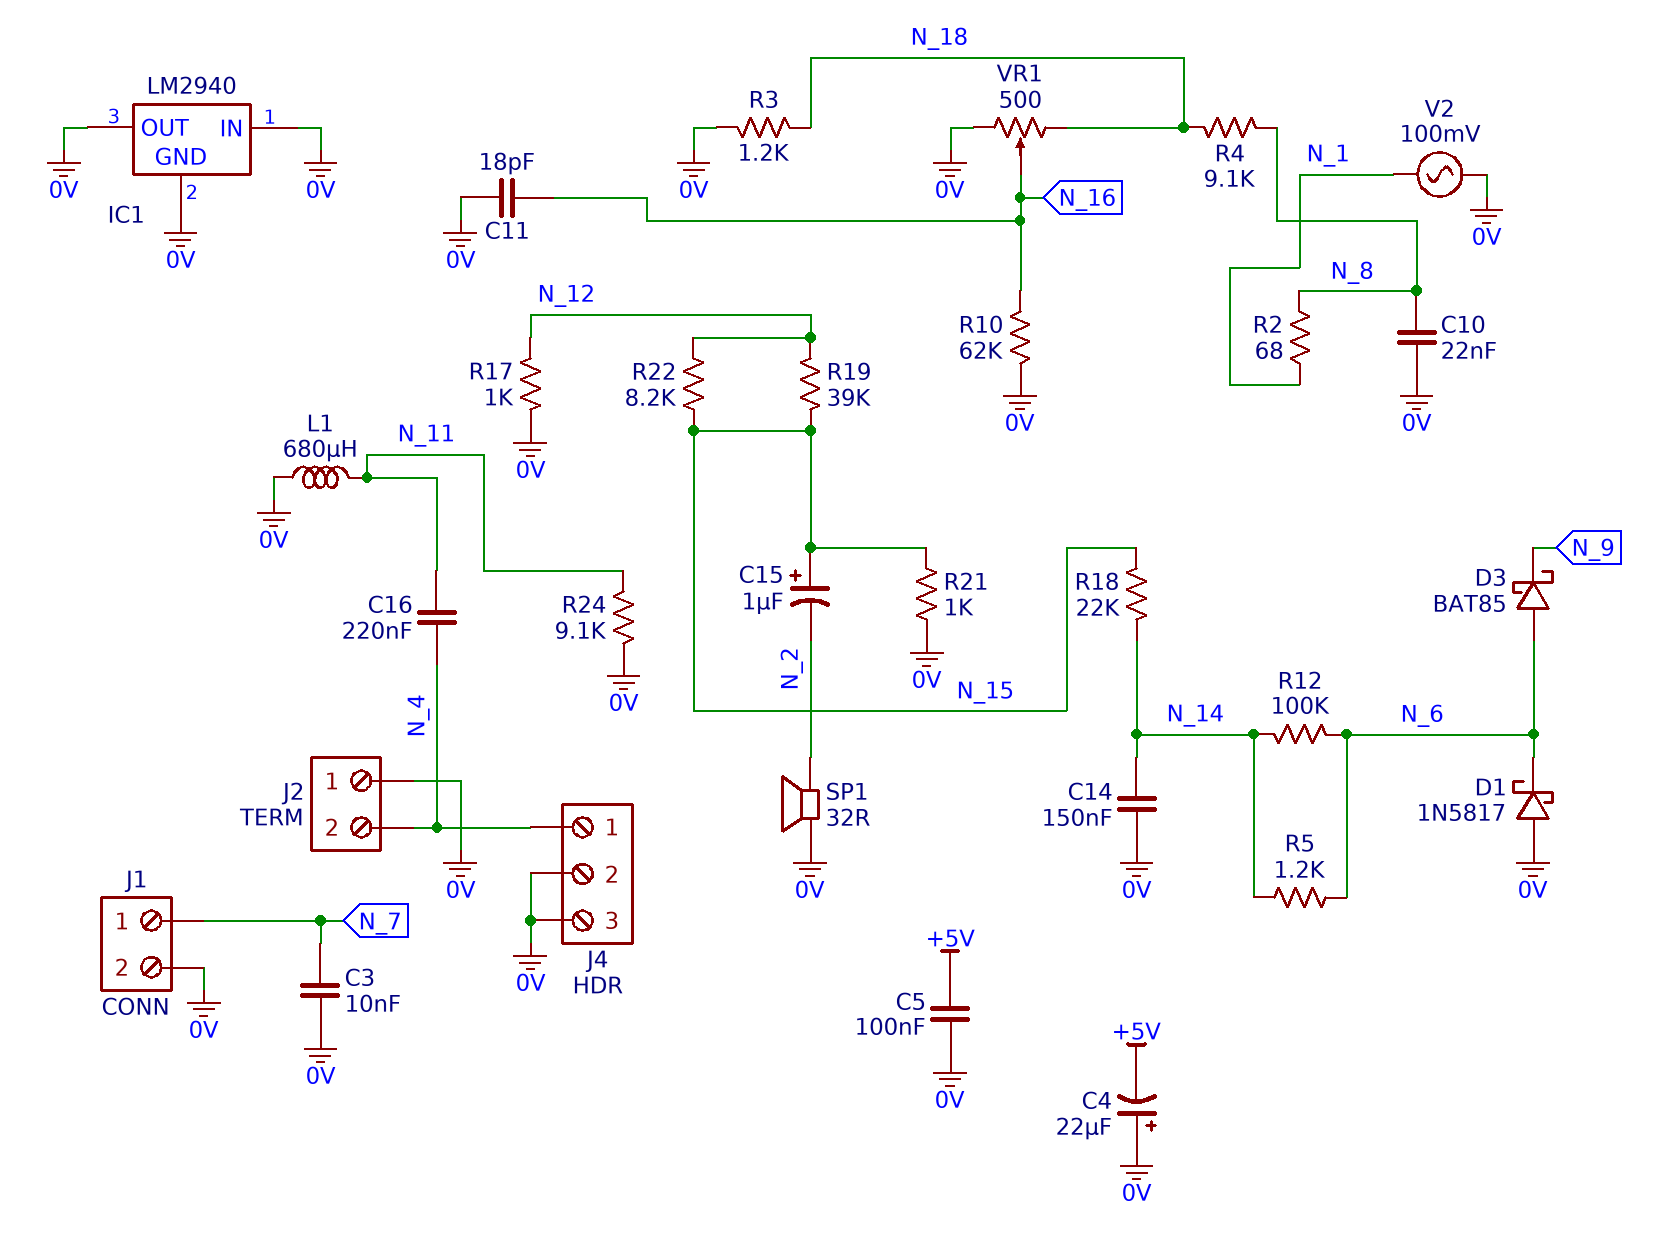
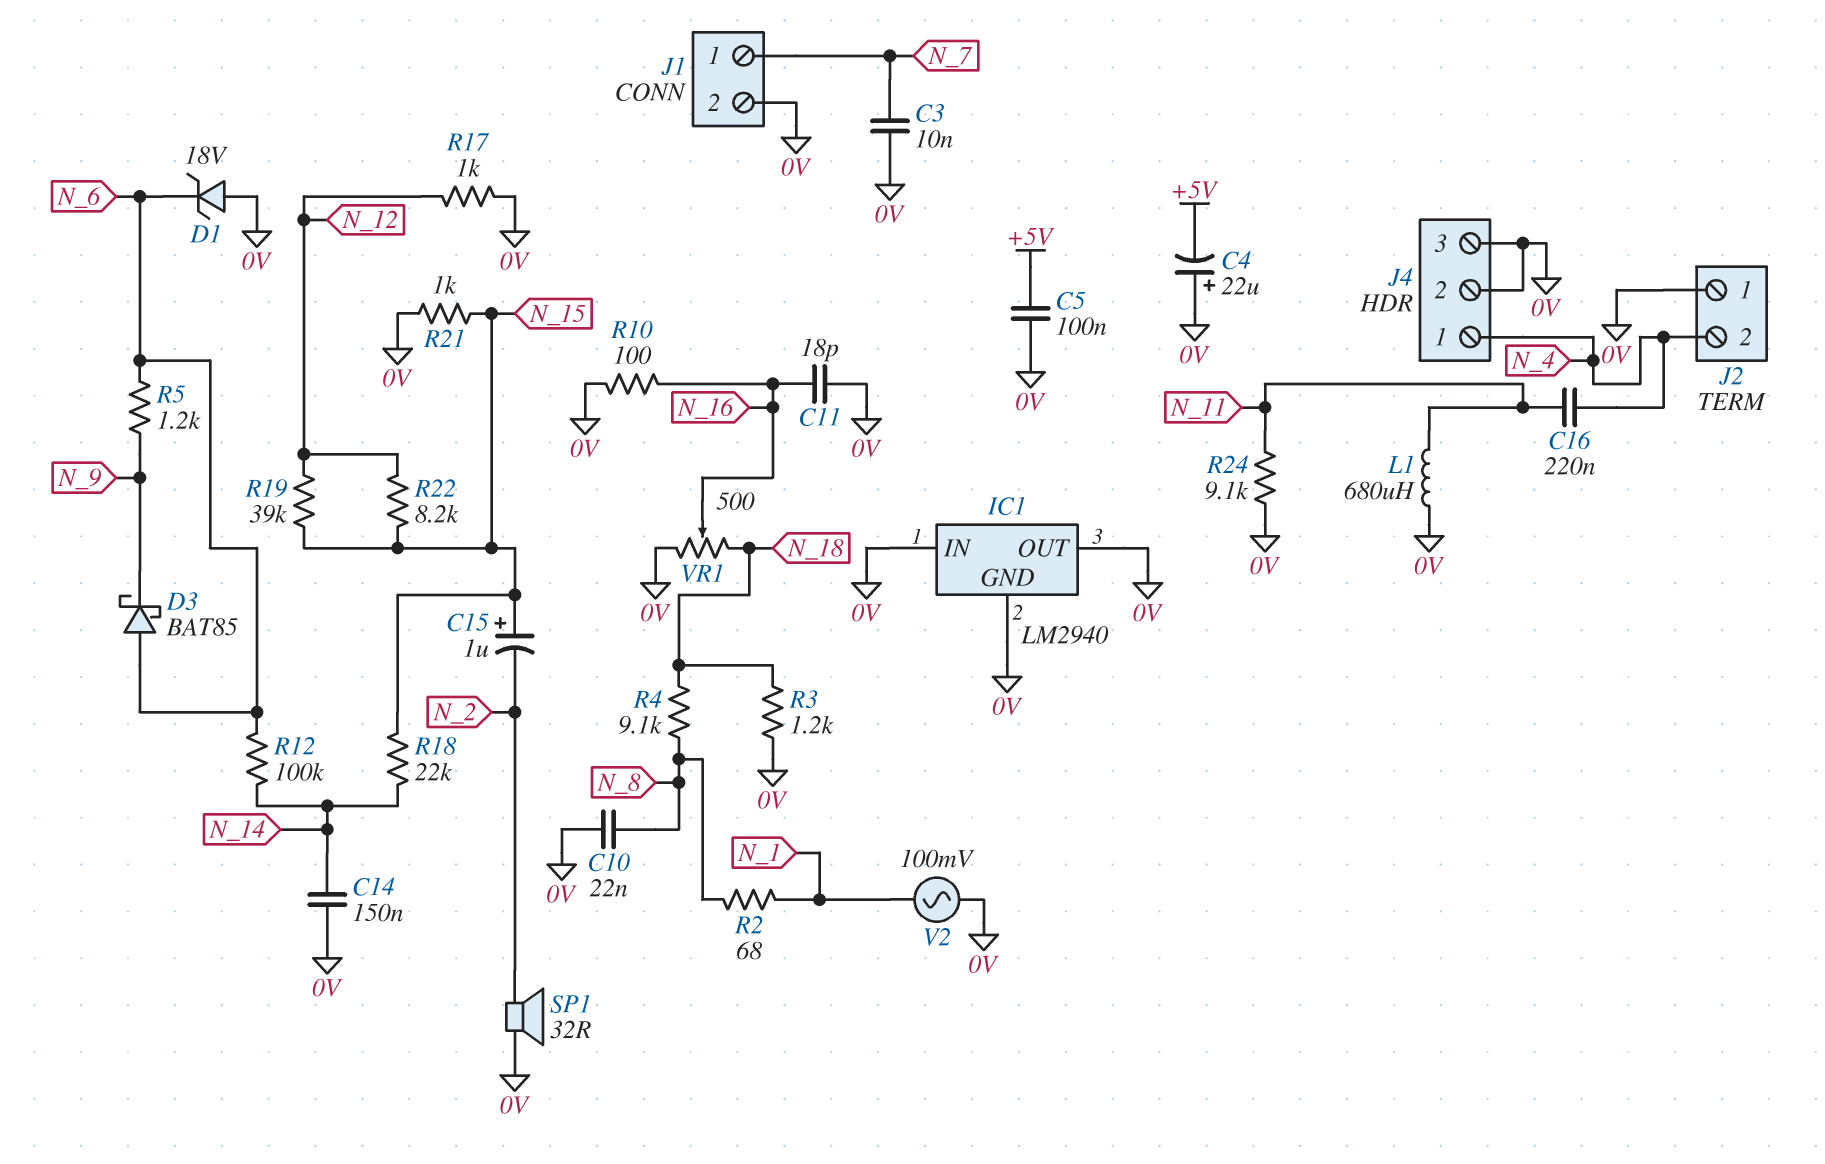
D1: schottky 1N5817 (A 0V, K N_6) -> zener 18V (A 0V, K N_6)
R5: 1.2k (N_6, N_14) -> 1.2k (N_6, N_9)
R10: 62k (0V, N_16) -> 100 (0V, N_16)

